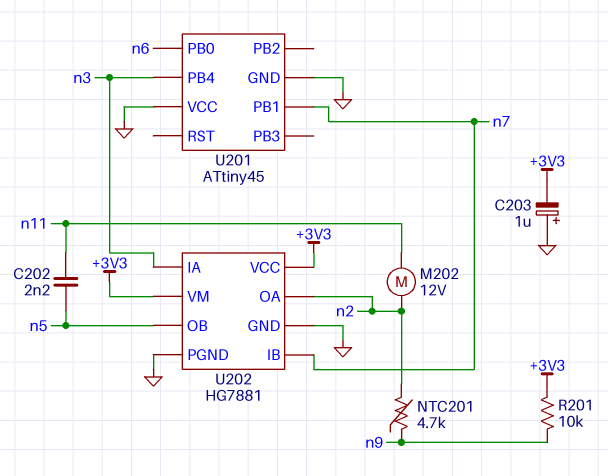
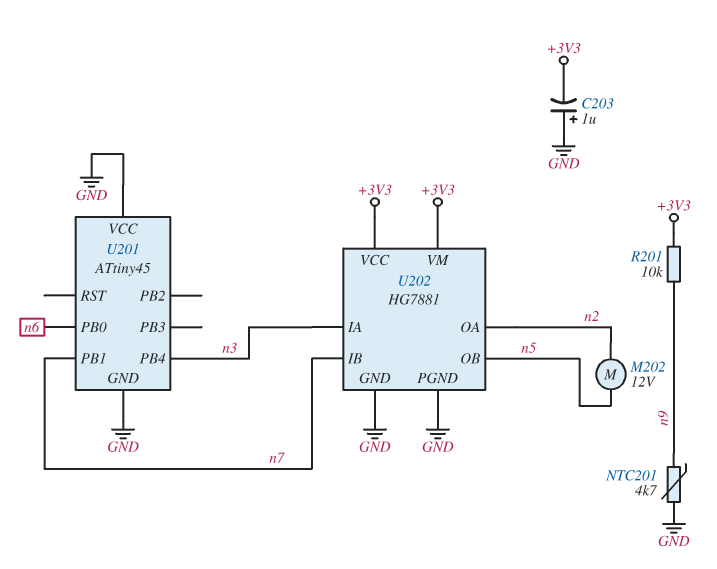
C202: 2.2nF (n5, n11) -> none
M202: motor 12V (n2, n11) -> motor 12V (n2, n5)
NTC201: 4.7k (n2, n9) -> 4.7k (GND, n9)

